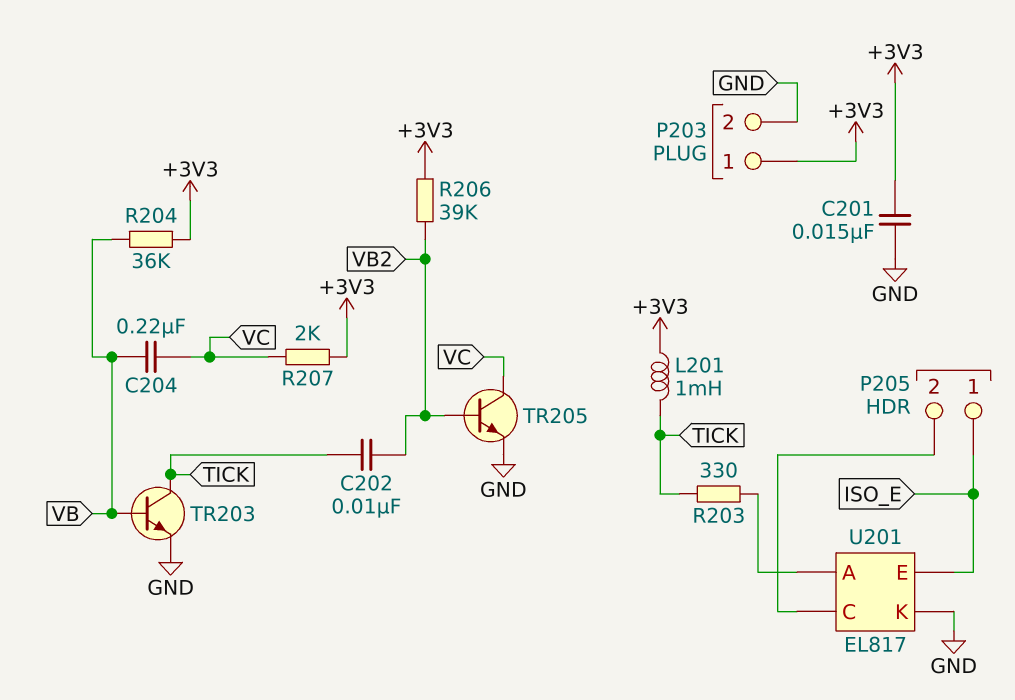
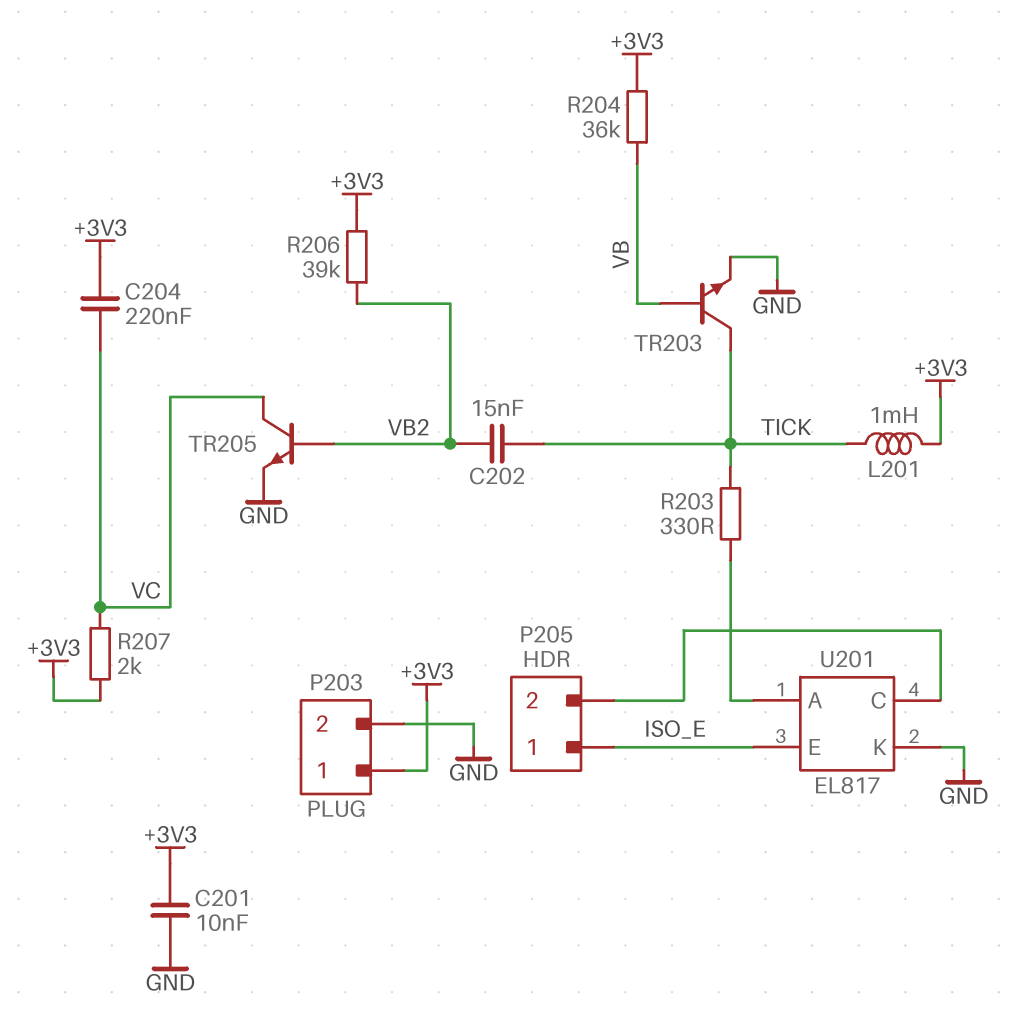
C201: 15nF (+3V3, GND) -> 10nF (+3V3, GND)
C202: 10nF (TICK, VB2) -> 15nF (TICK, VB2)
C204: 220nF (VB, VC) -> 220nF (+3V3, VC)

